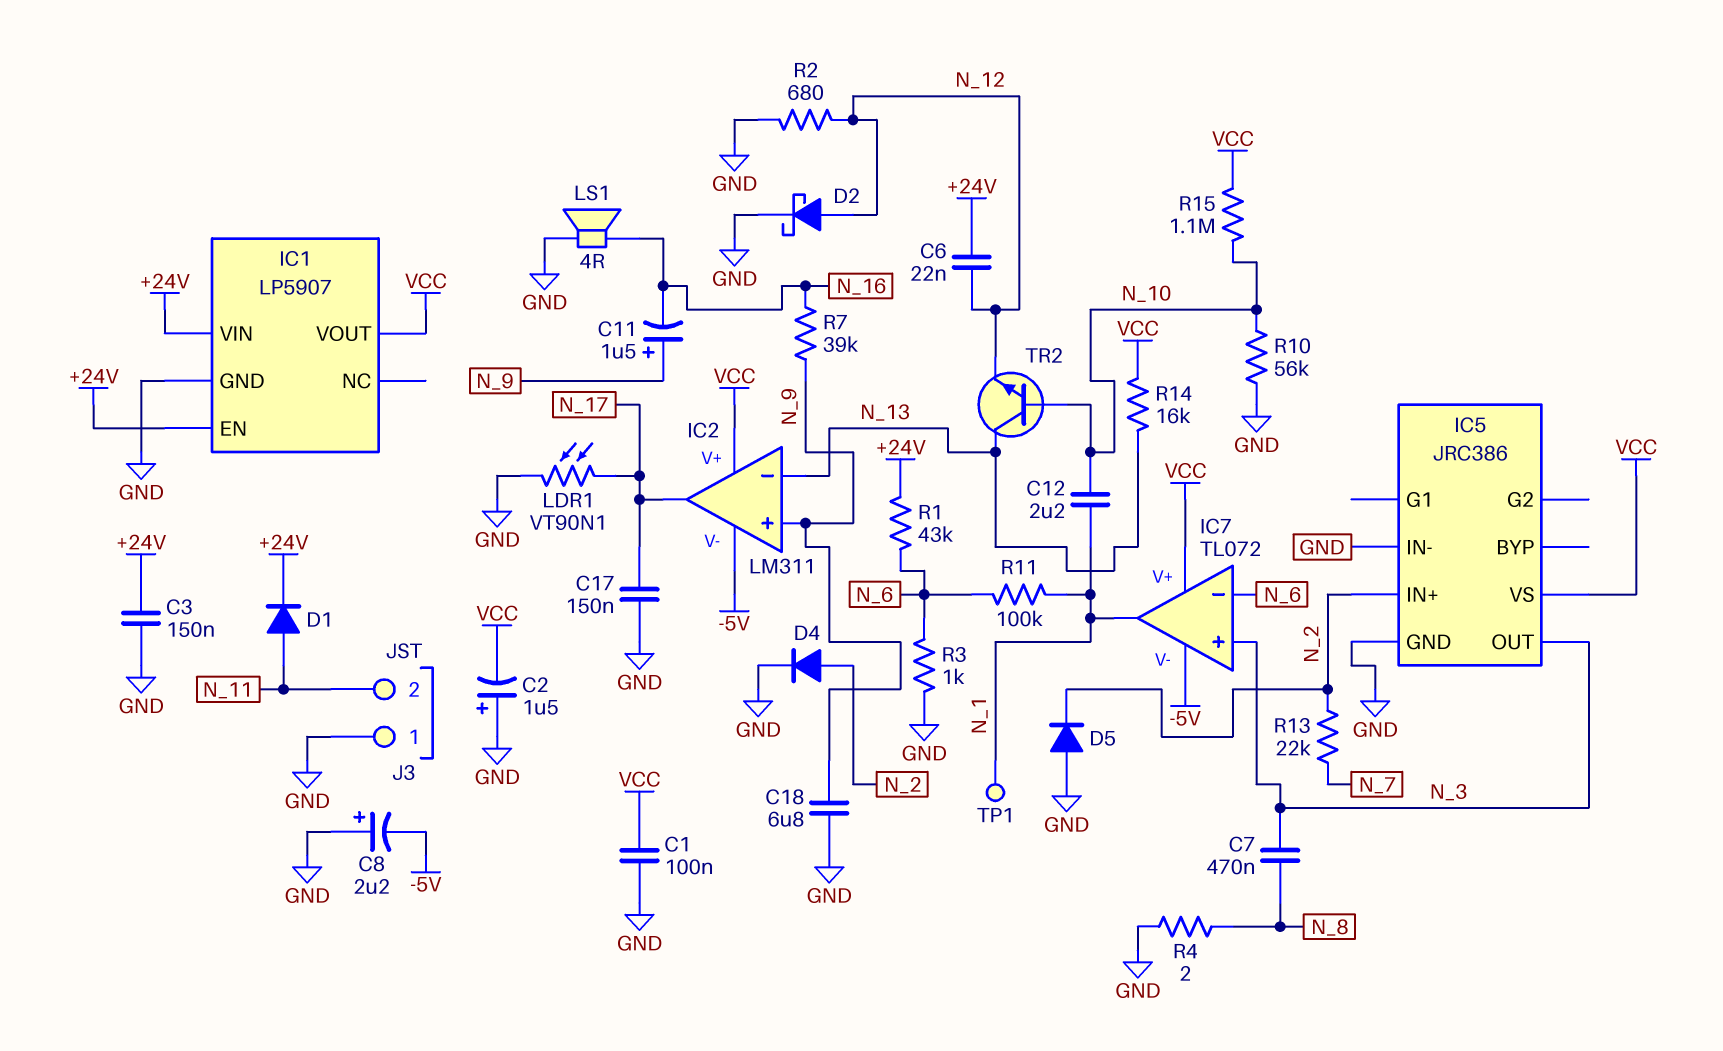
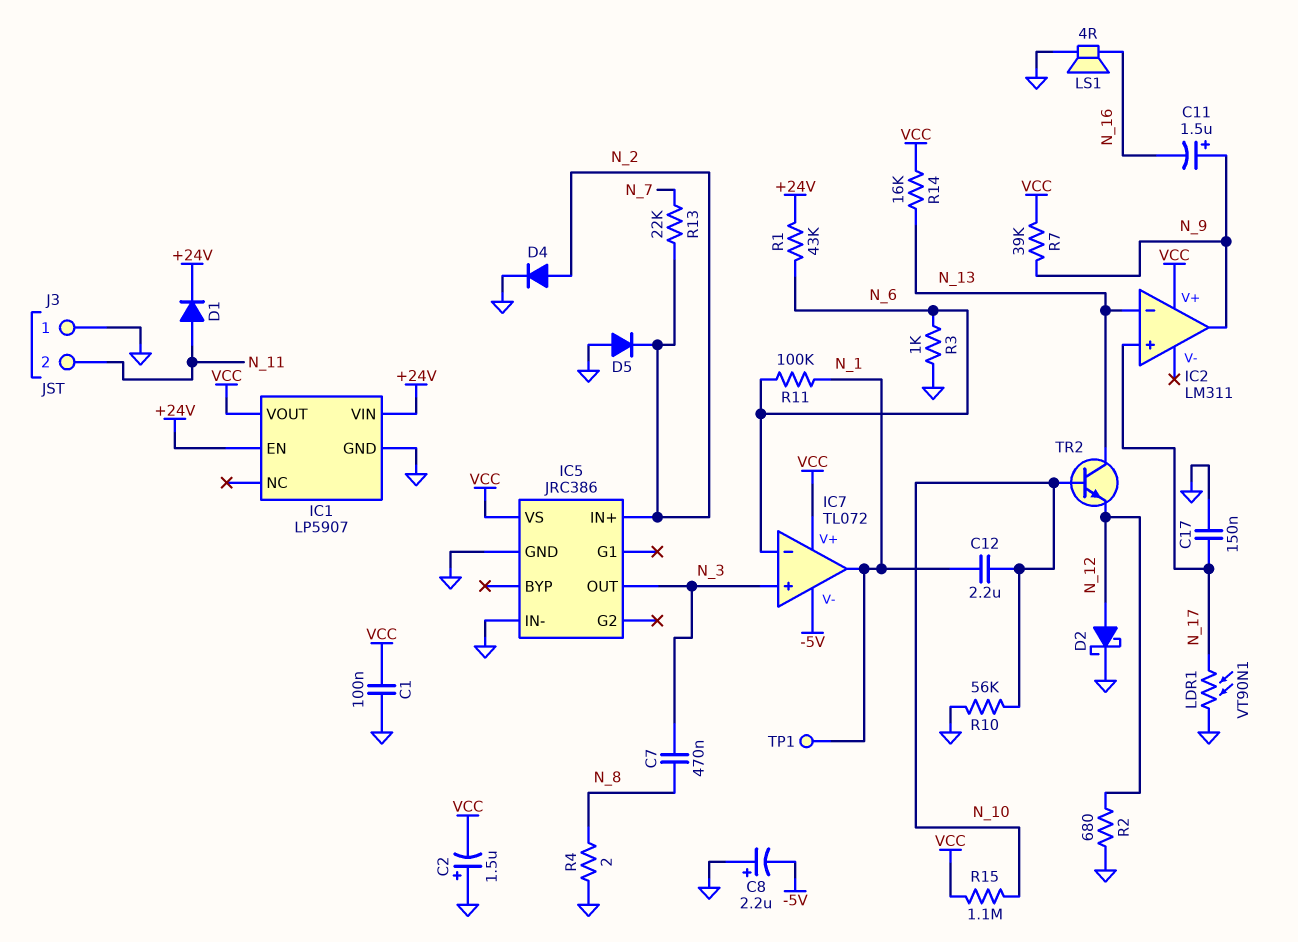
C3: 150nF (+24V, GND) -> none
C6: 22nF (+24V, N_12) -> none
C18: 6.8uF (GND, N_9) -> none
IC2 pin V-: -5V -> none
IC2 pin in+: N_9 -> N_17
IC2 pin out: N_17 -> N_9
R7: 39k (N_9, N_16) -> 39k (N_9, VCC)

